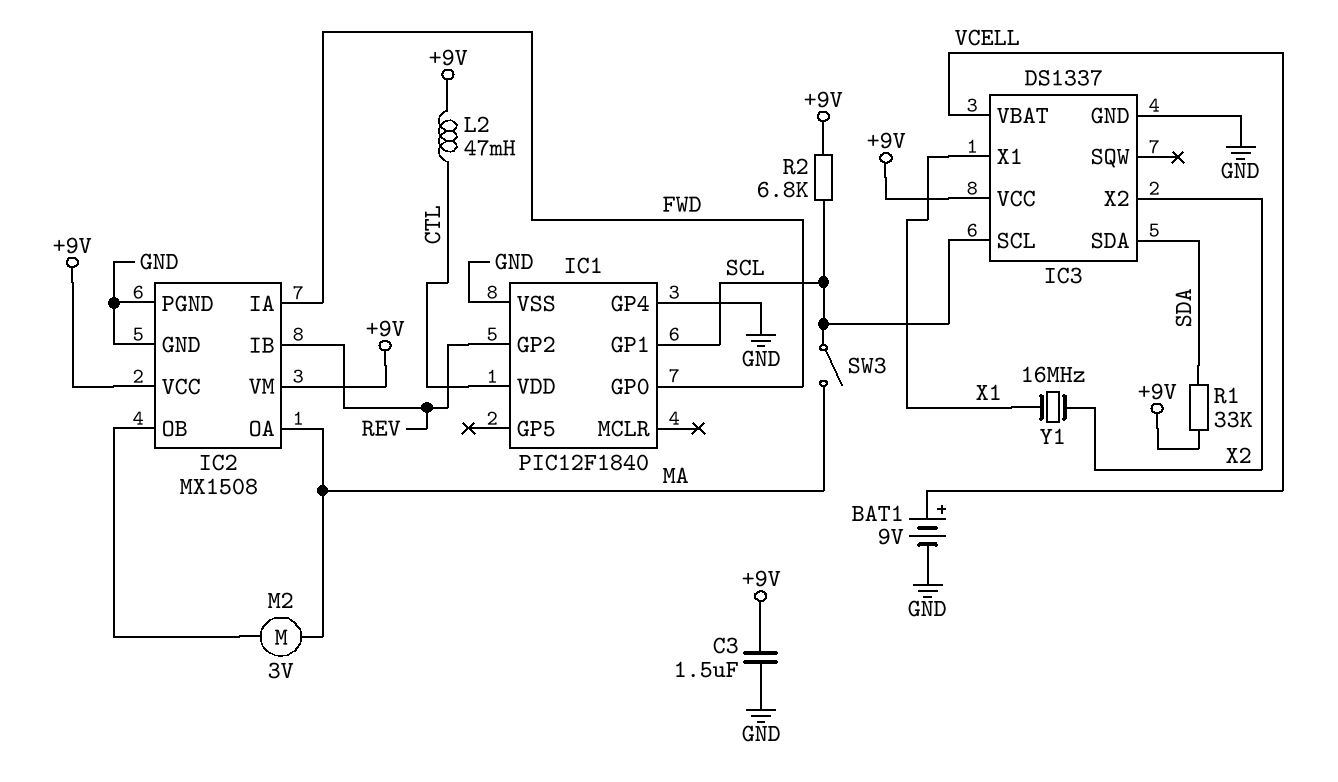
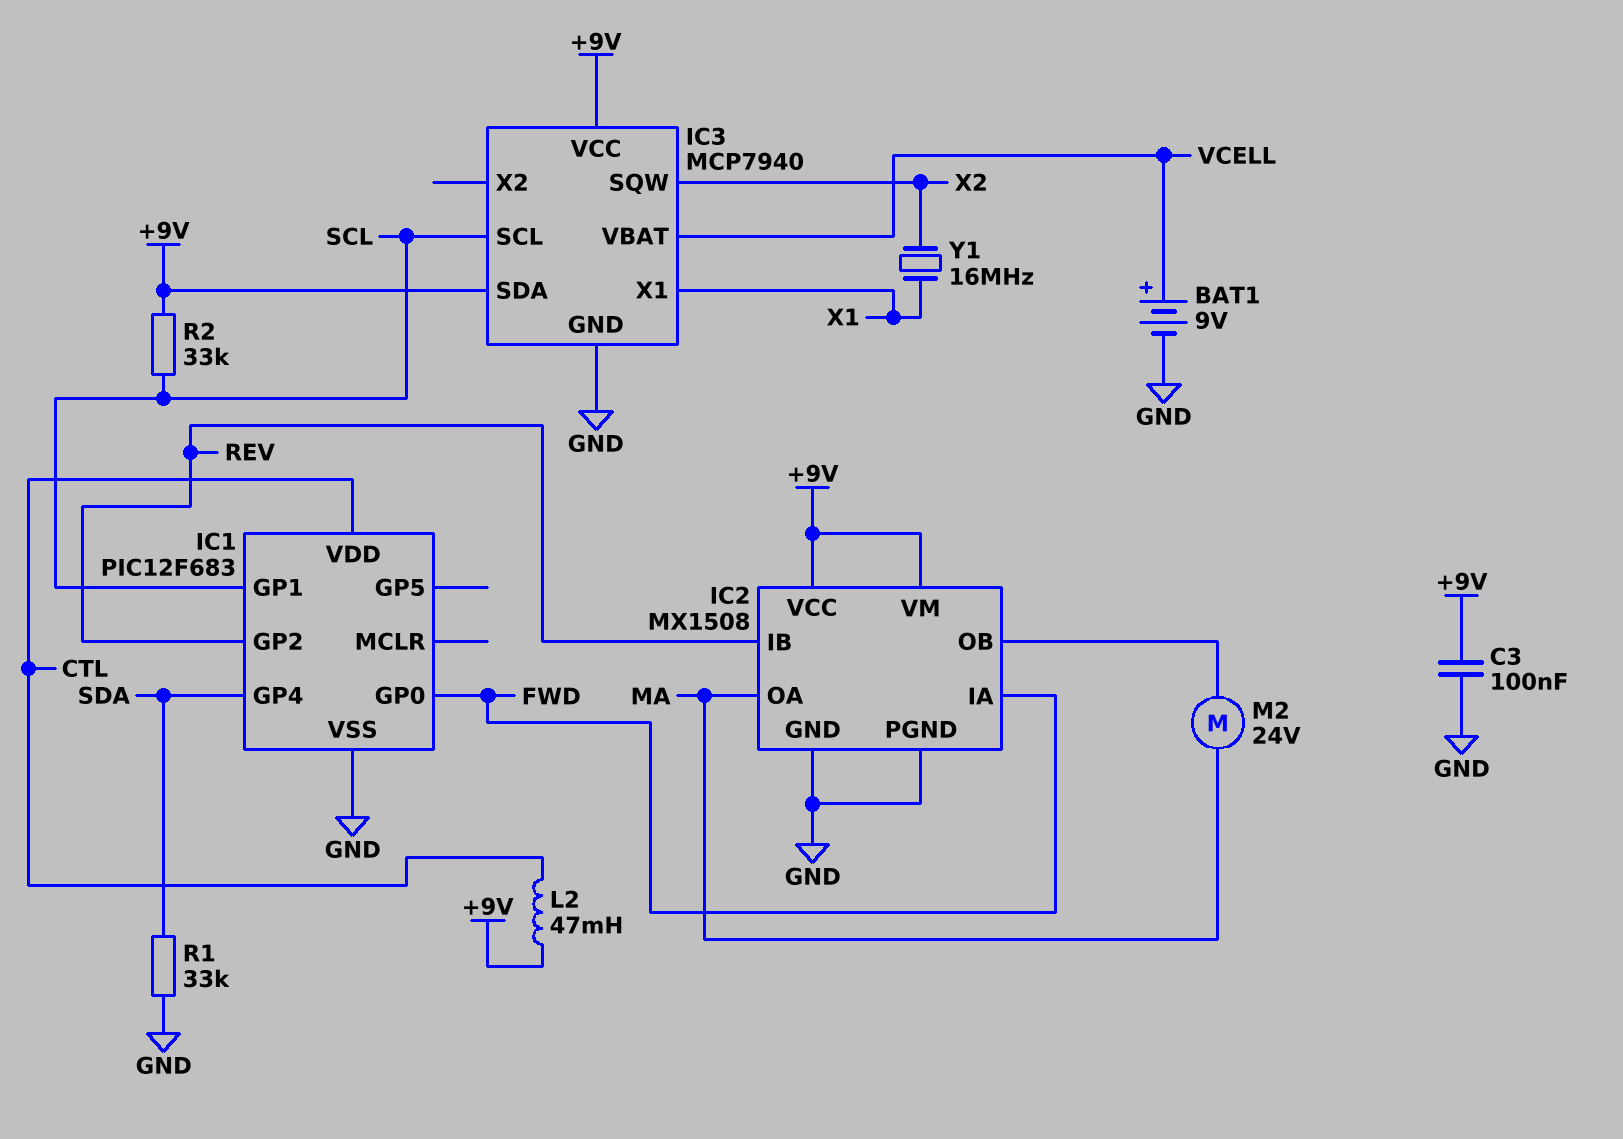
C3: 1.5uF (+9V, GND) -> 100nF (+9V, GND)
IC1: PIC12F1840 -> PIC12F683
IC1 pin GP4: GND -> SDA
IC3: DS1337 -> MCP7940
IC3 pin SDA: SDA -> +9V
IC3 pin SQW: none -> X2
IC3 pin X2: X2 -> none
M2: motor 3V (IC2/OB, MA) -> motor 24V (IC2/OB, MA)
R1: 33k (+9V, SDA) -> 33k (GND, SDA)
R2: 6.8k (+9V, SCL) -> 33k (+9V, SCL)
SW3: switch (MA, SCL) -> none

